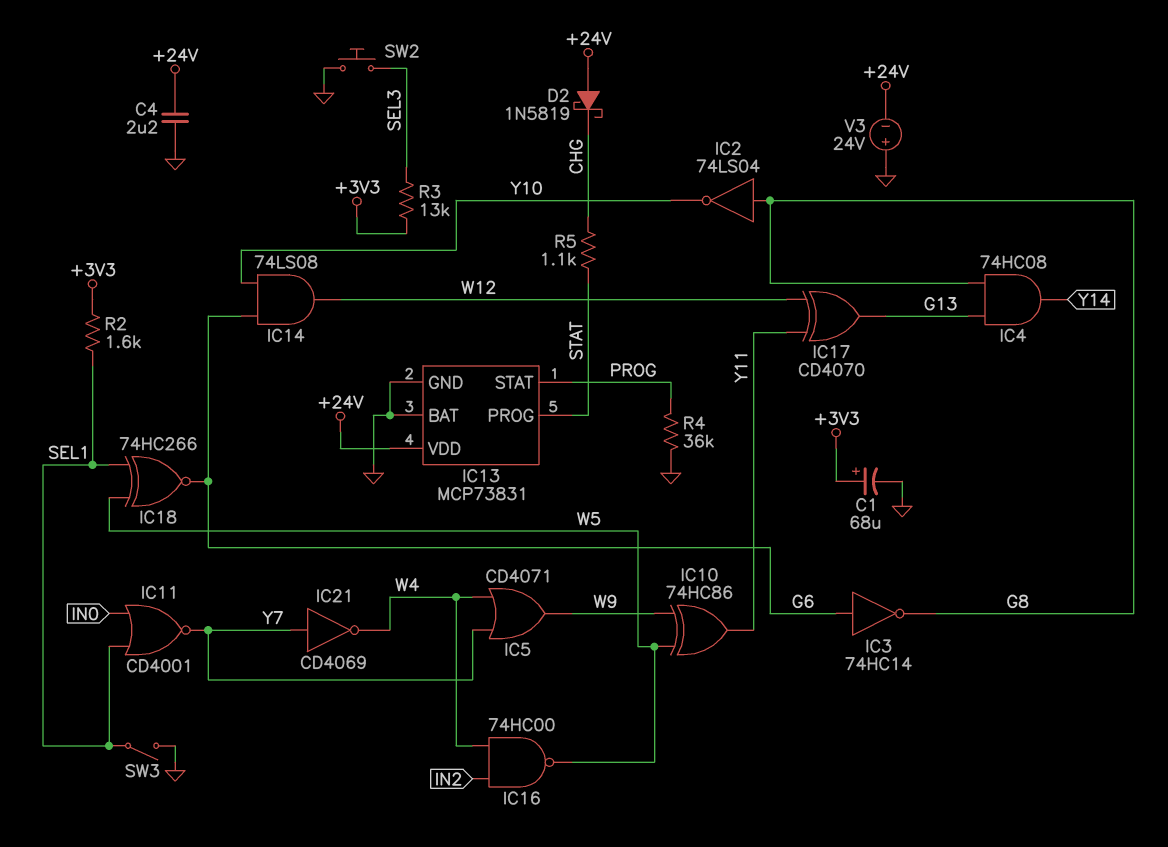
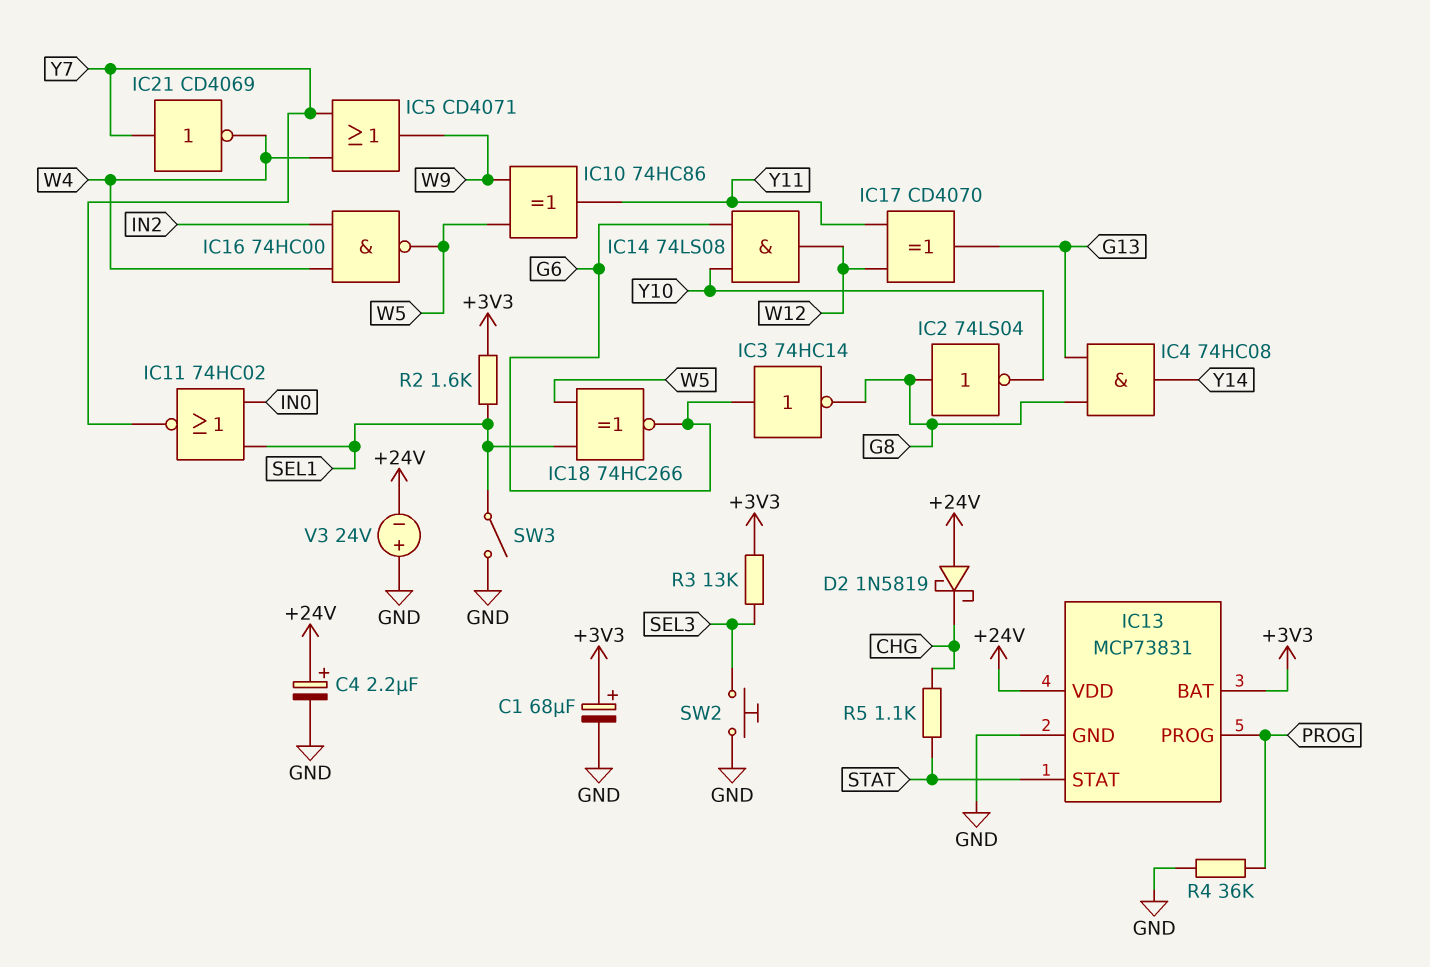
C4: 2.2uF (+24V, GND) -> 2.2uF (plus +24V, minus GND)
IC11: NOR CD4001 (in IN0, in SEL1, out Y7) -> NOR 74HC02 (in IN0, in SEL1, out Y7)
IC13 pin BAT: GND -> +3V3
IC13 pin PROG: STAT -> PROG
IC13 pin STAT: PROG -> STAT

